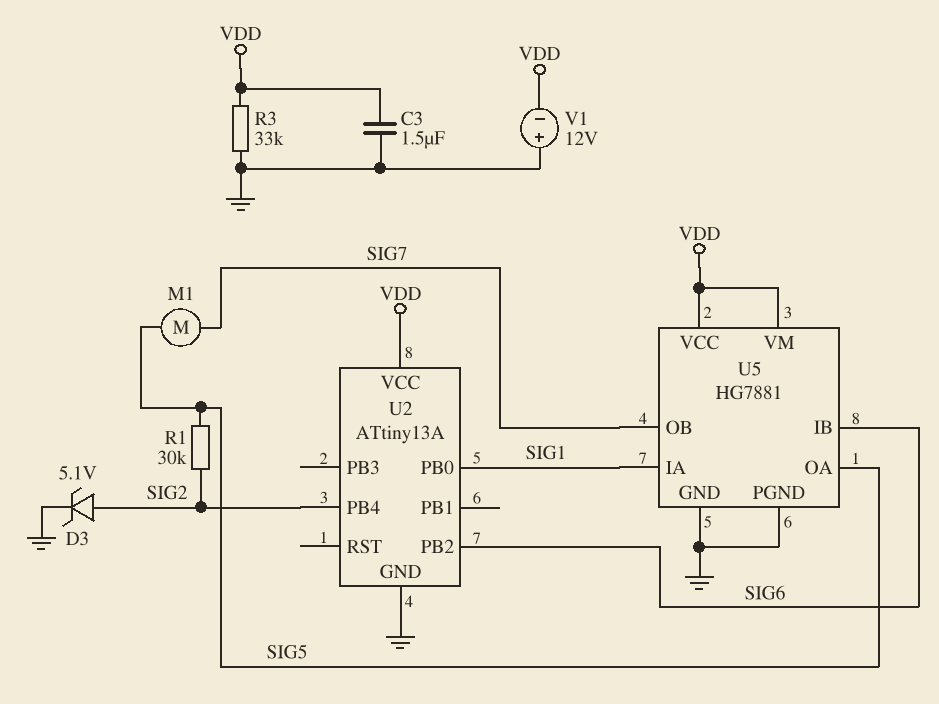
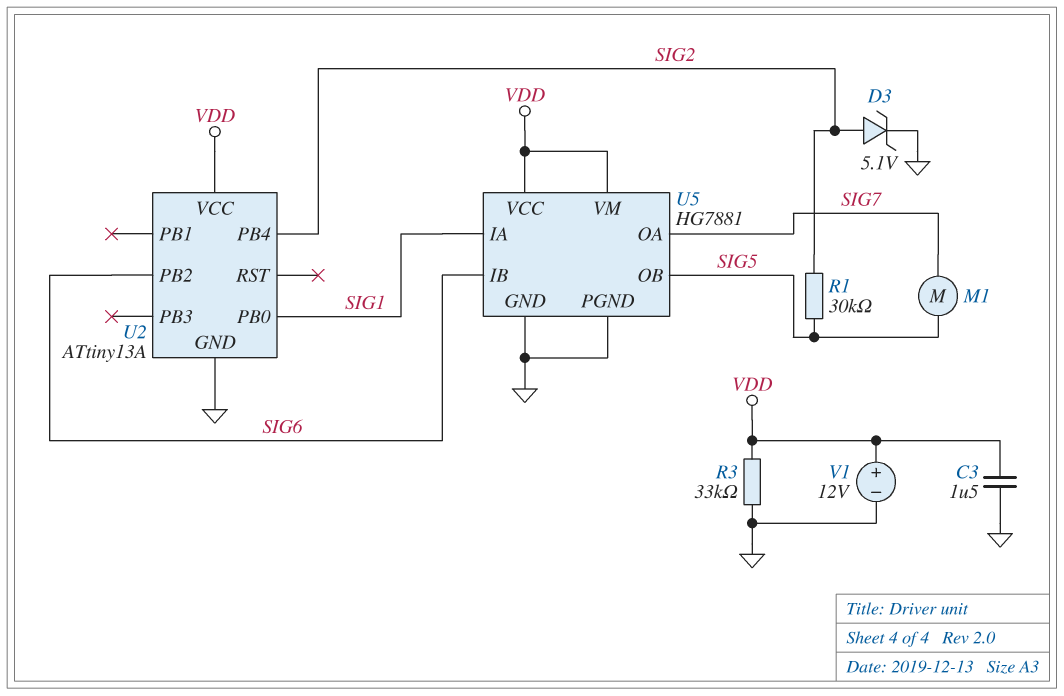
U5 pin OA: SIG5 -> SIG7
U5 pin OB: SIG7 -> SIG5
V1: 12V (plus GND, minus VDD) -> 12V (plus VDD, minus GND)

